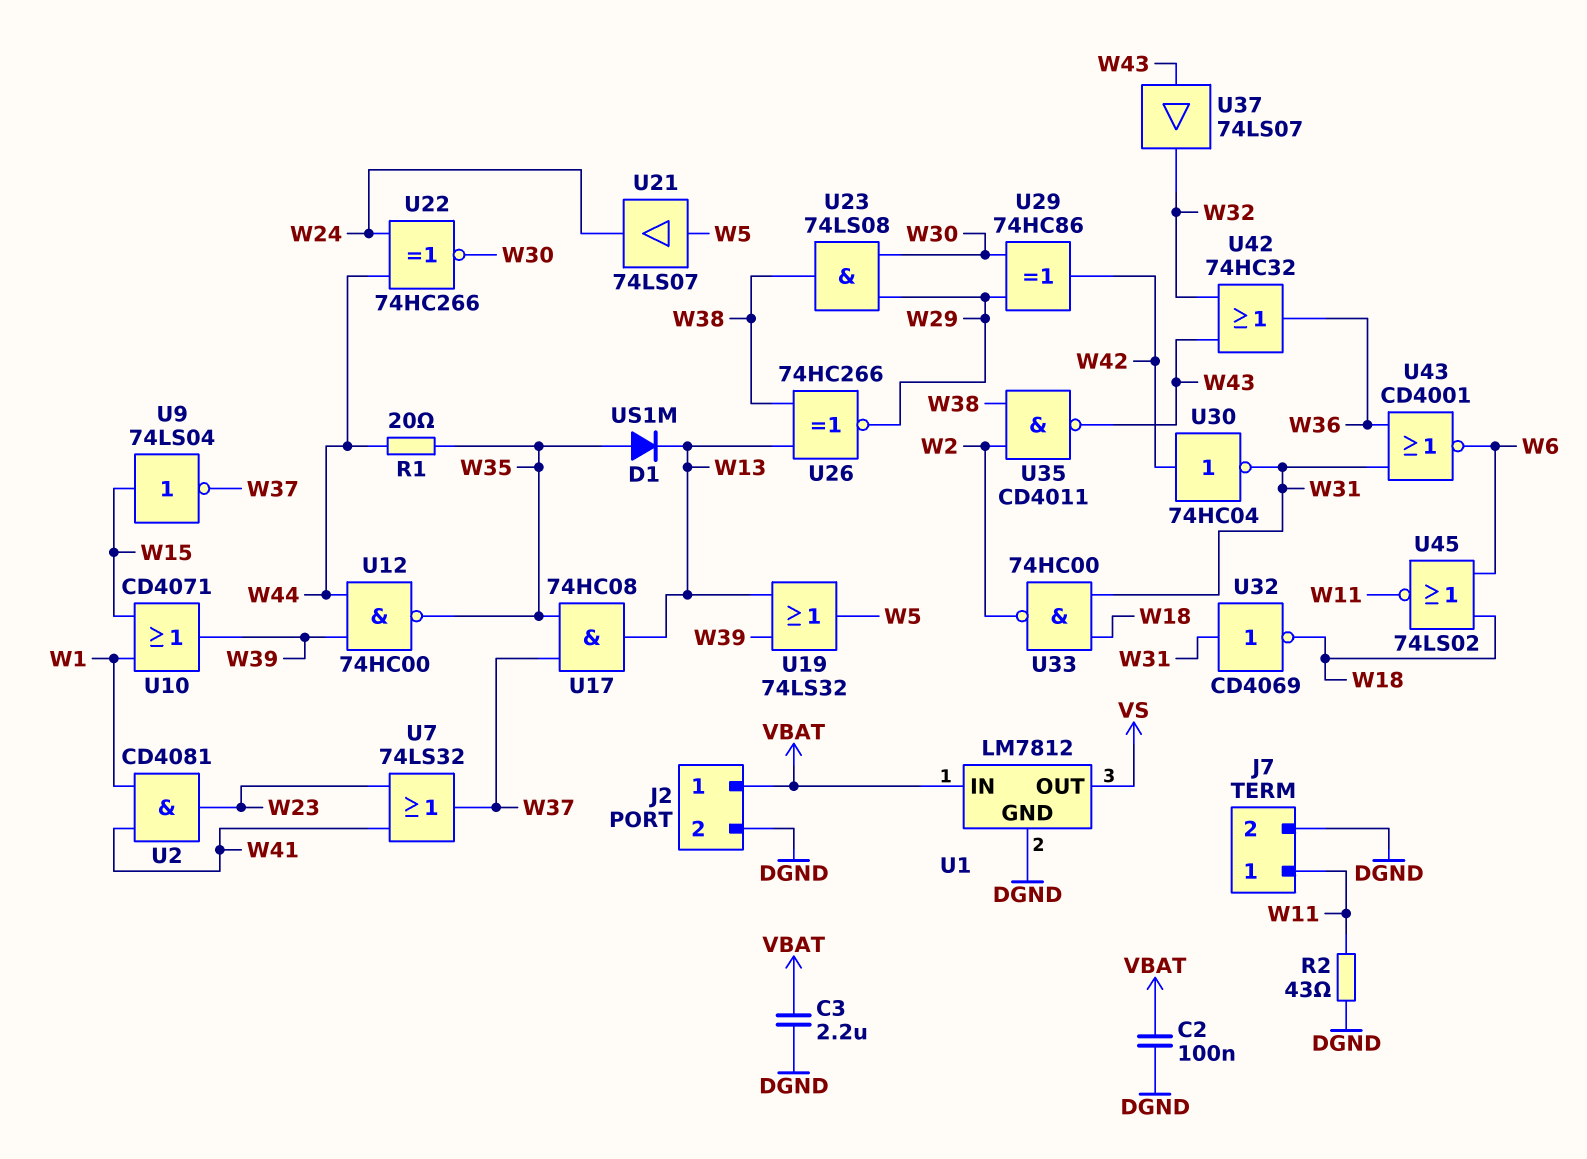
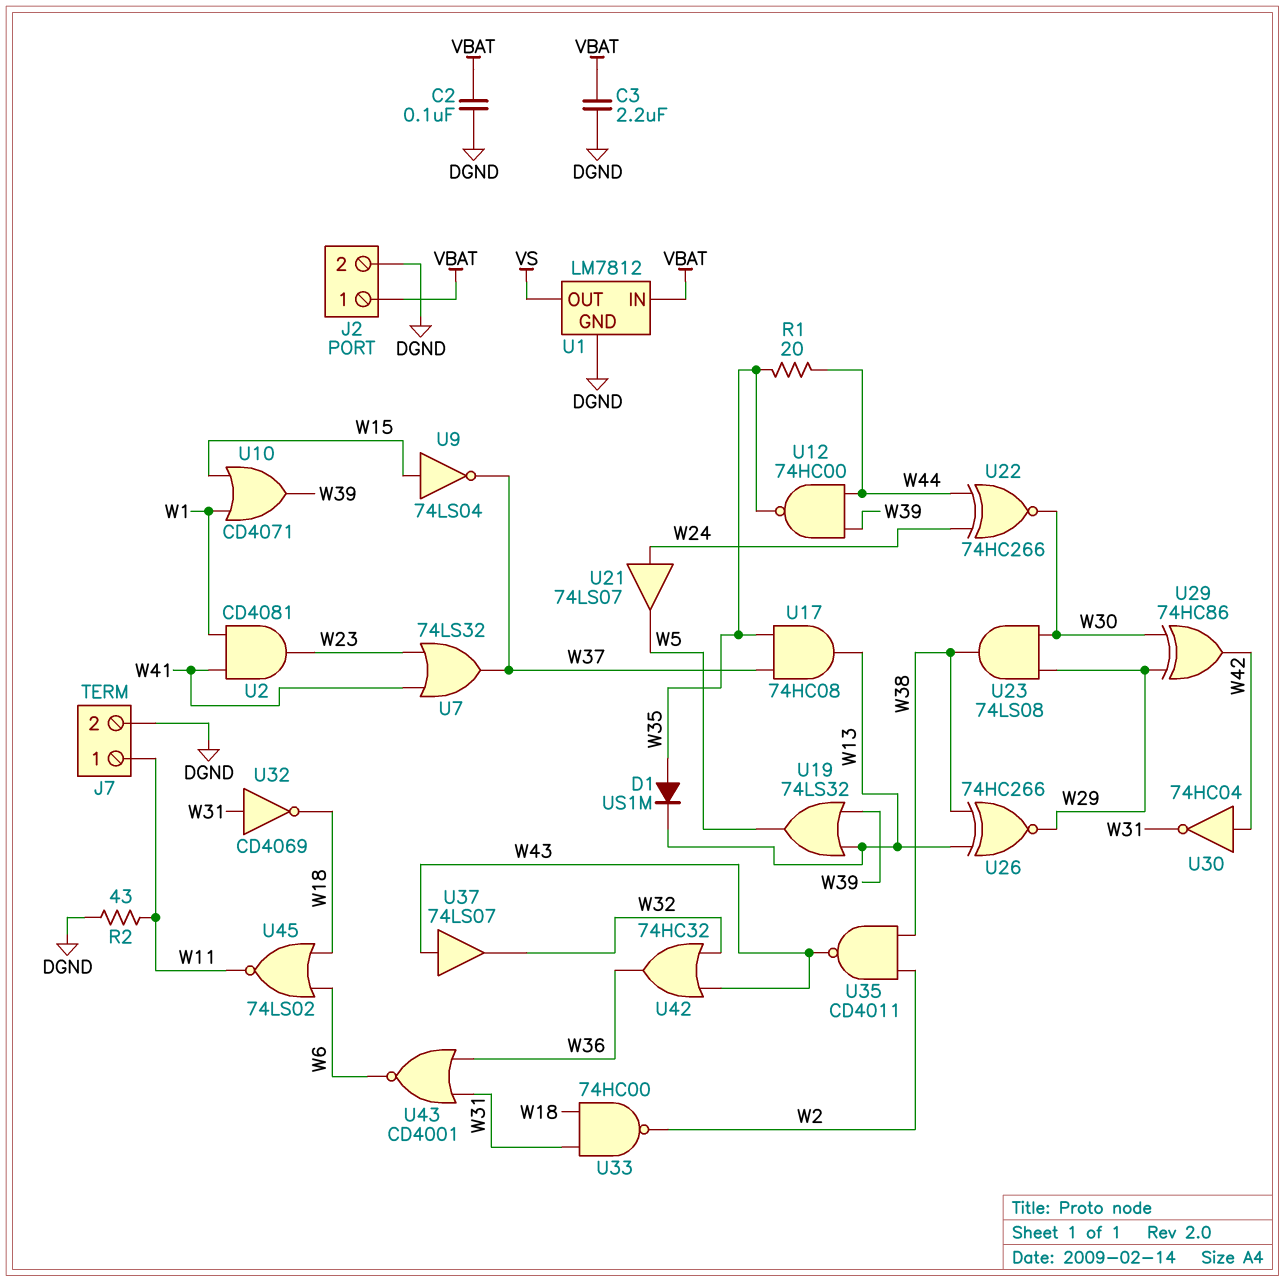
U21: buffer 74LS07 (in W5, out W24) -> buffer 74LS07 (in W24, out W5)

